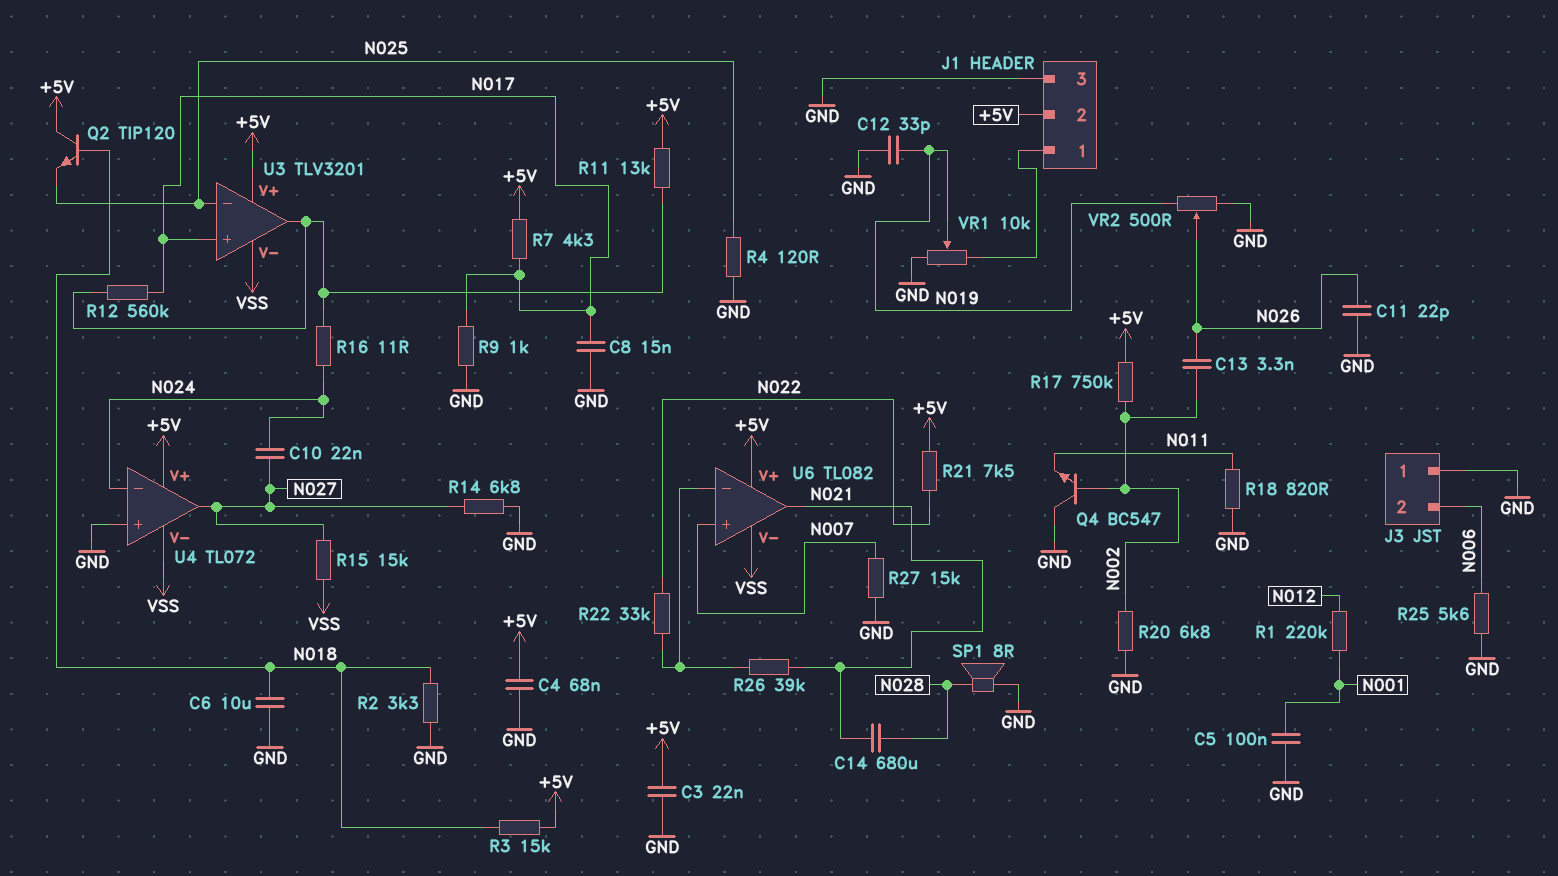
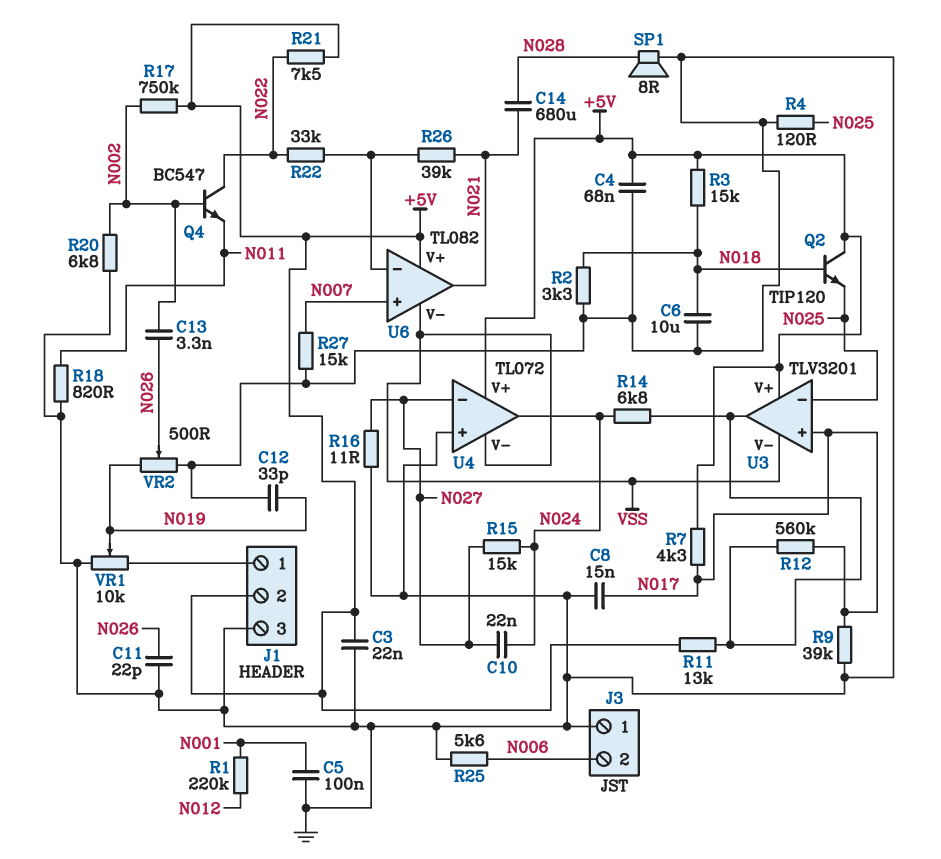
Q4: NPN BC547 (B N002, C GND, E N011) -> NPN BC547 (B N002, C N022, E N011)
R9: 1k (GND, N017) -> 39k (GND, N017)
R14: 6.8k (GND, N027) -> 6.8k (N024, U3/out)
R15: 15k (N027, VSS) -> 15k (N024, N027)
R16: 11 (N024, U3/out) -> 11 (GND, N027)
U4 pin in-: N024 -> N027
U4 pin out: N027 -> N024

